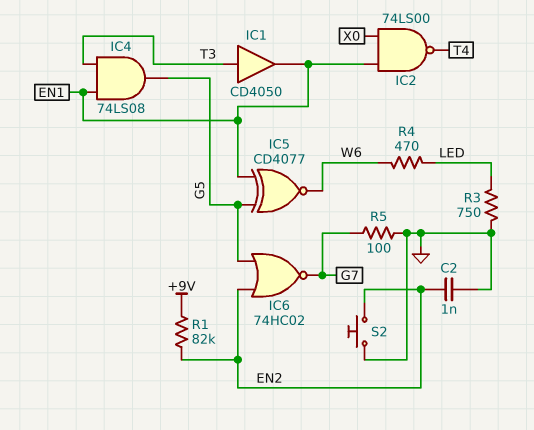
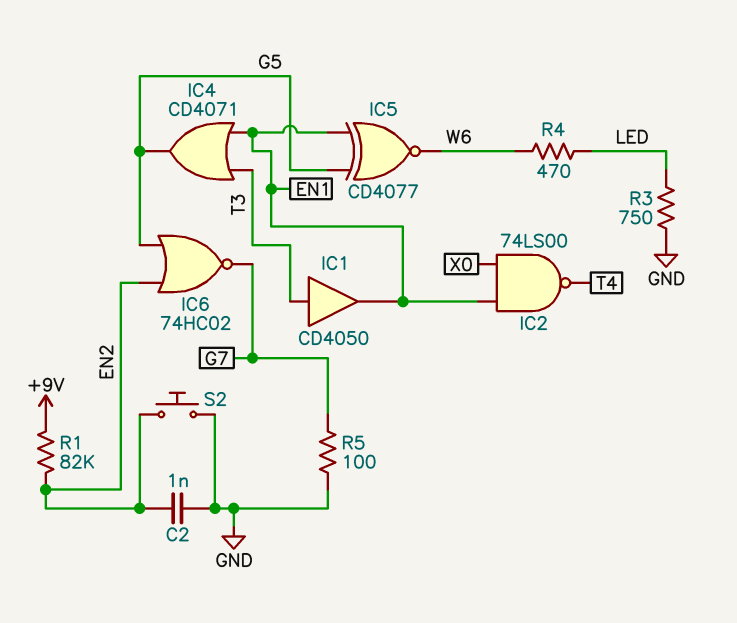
IC4: AND 74LS08 (in EN1, in T3, out G5) -> OR CD4071 (in EN1, in T3, out G5)

